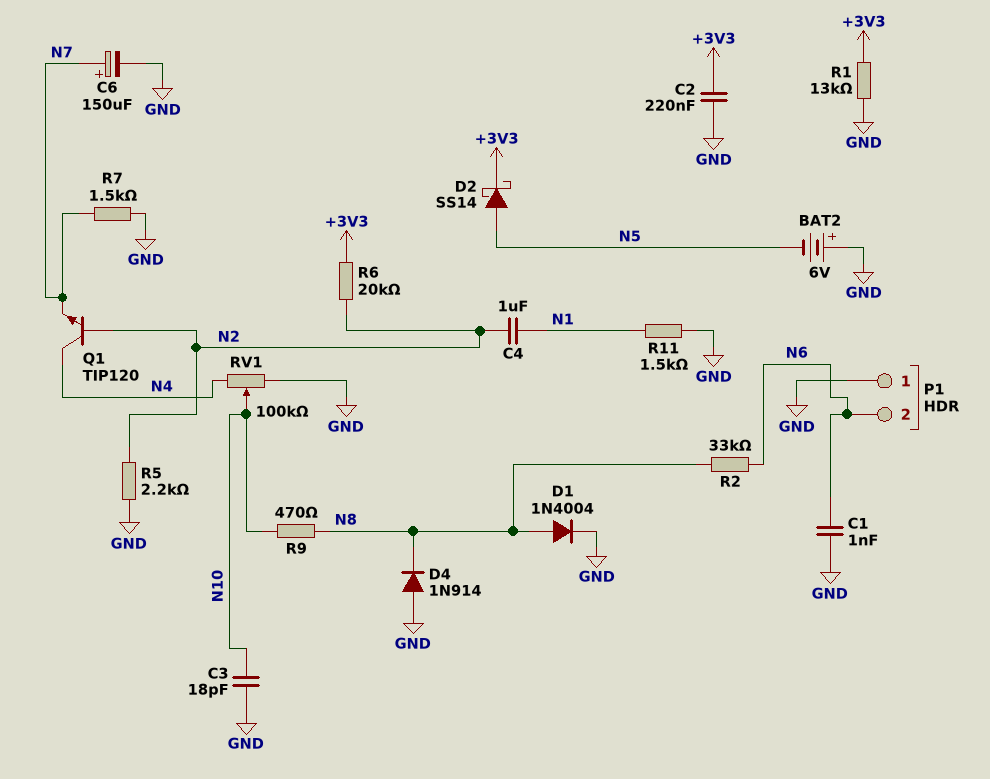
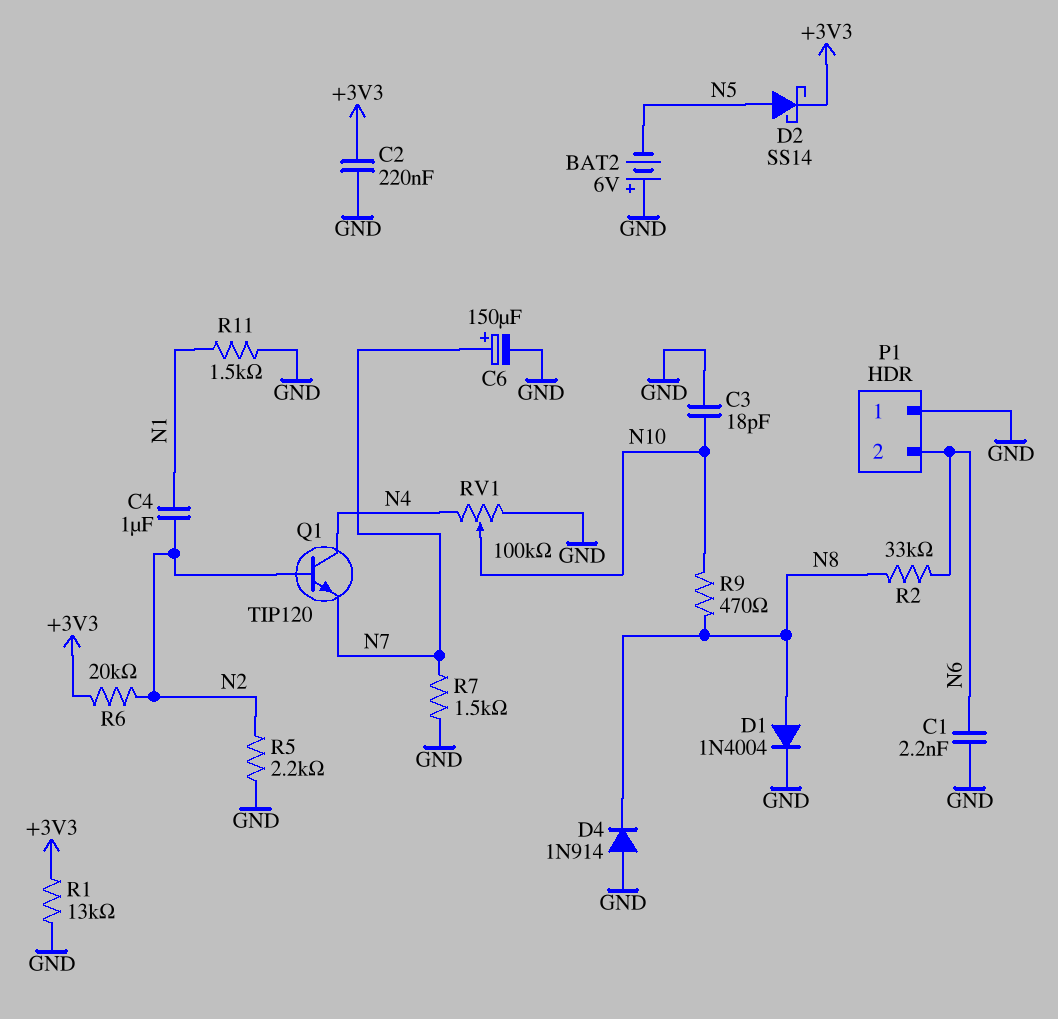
C1: 1nF (GND, N6) -> 2.2nF (GND, N6)

